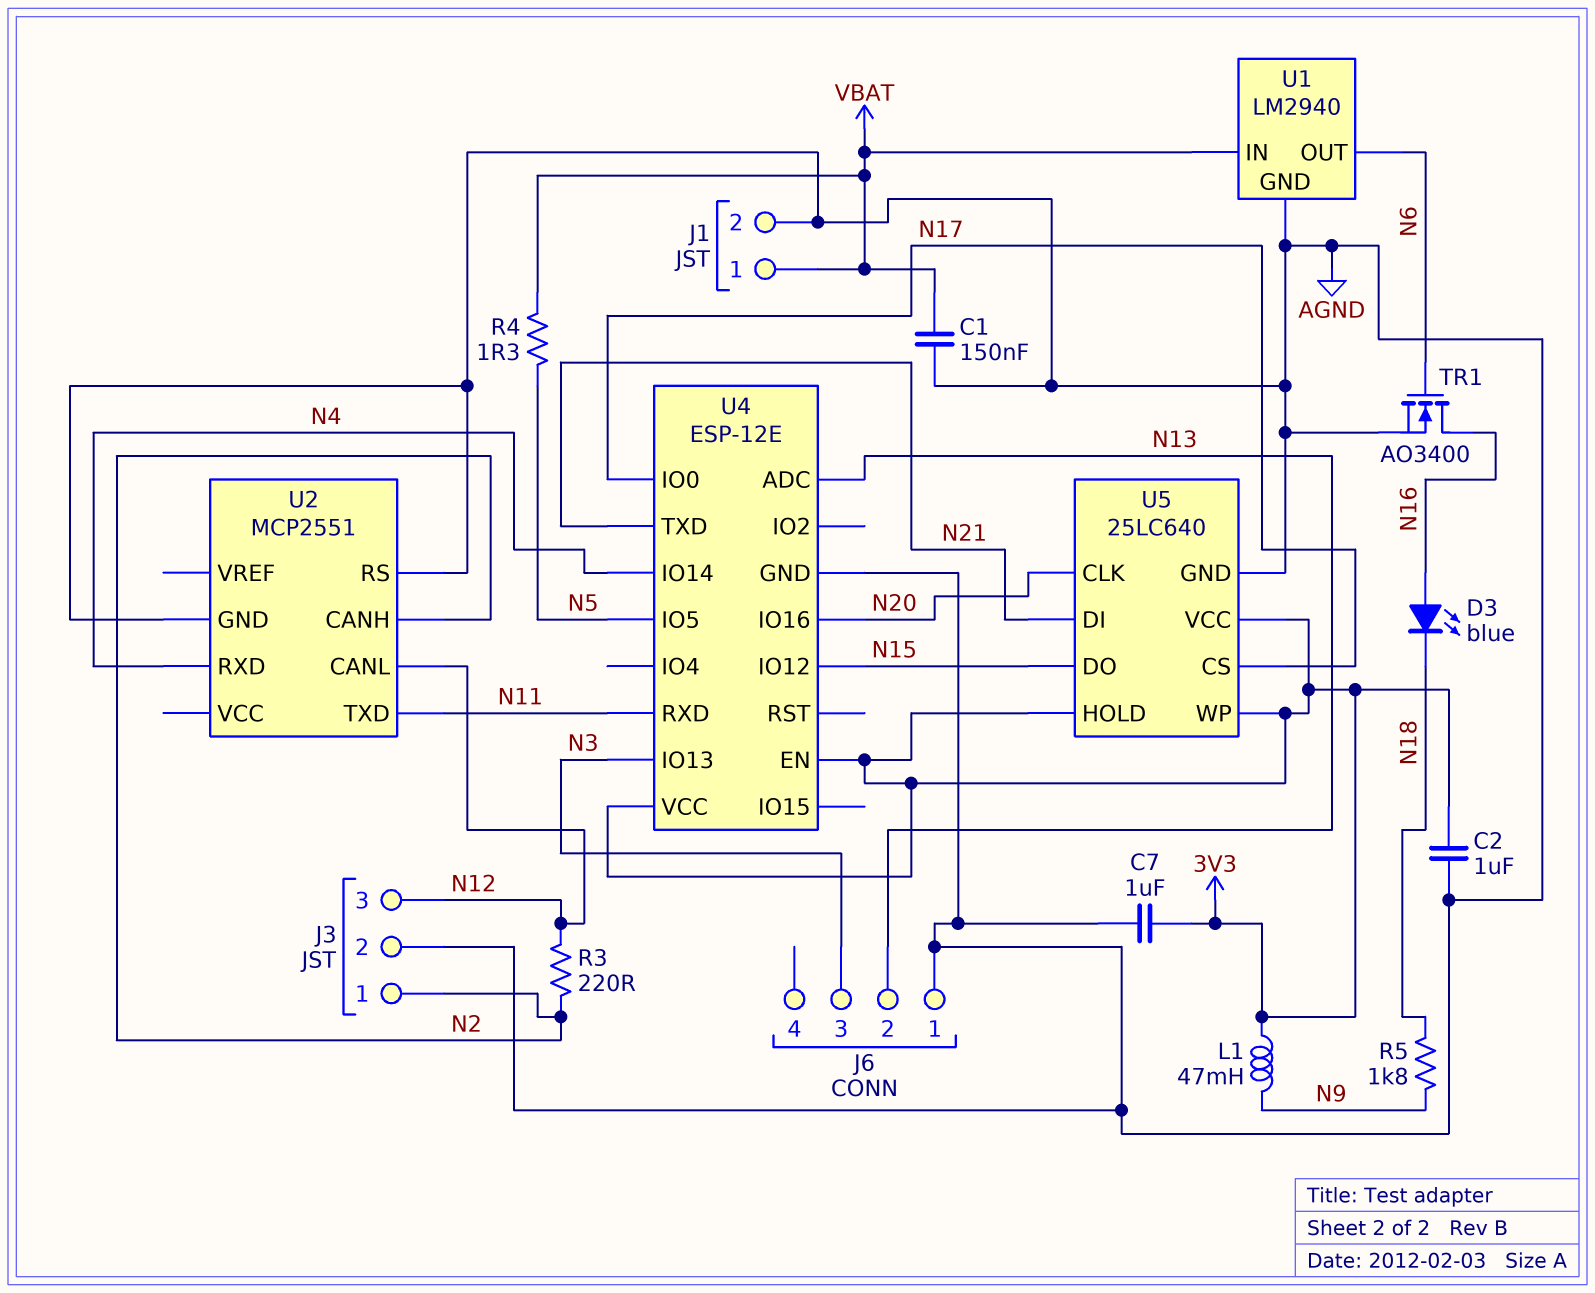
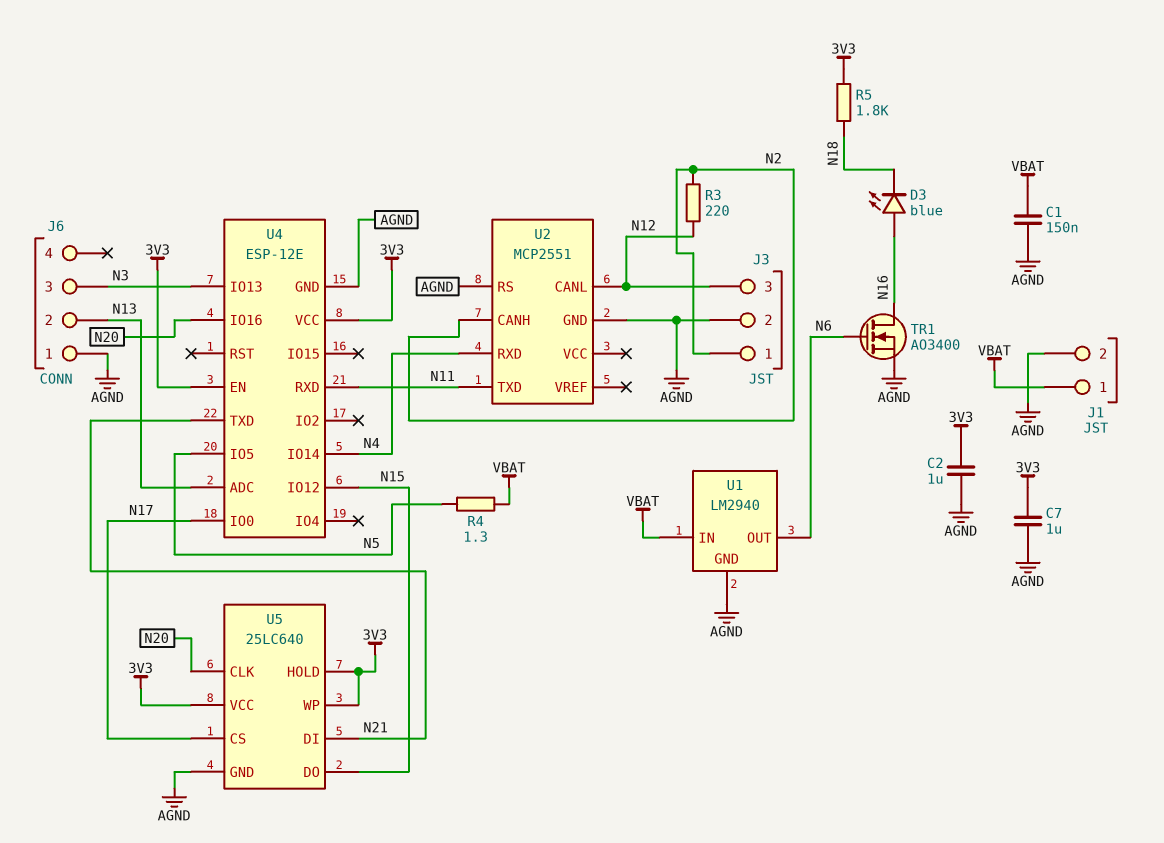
L1: 47mH (3V3, N9) -> none
R5: 1.8k (N9, N18) -> 1.8k (3V3, N18)

